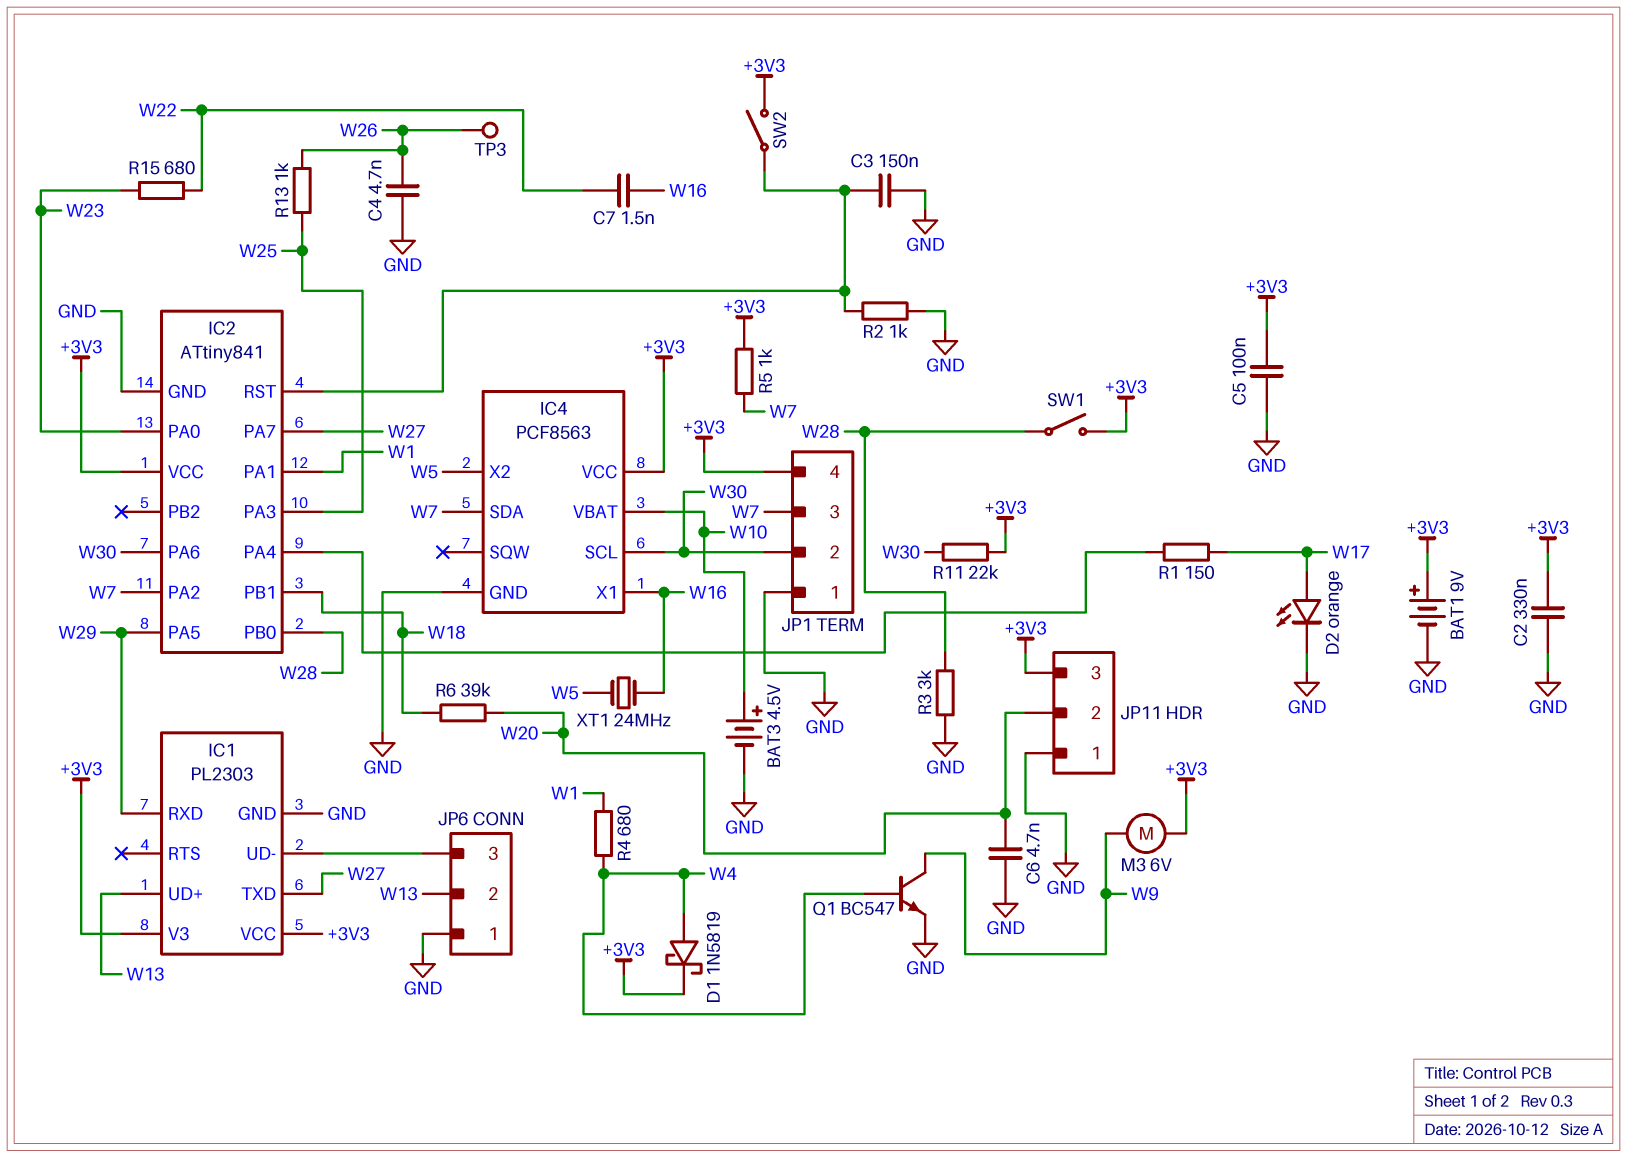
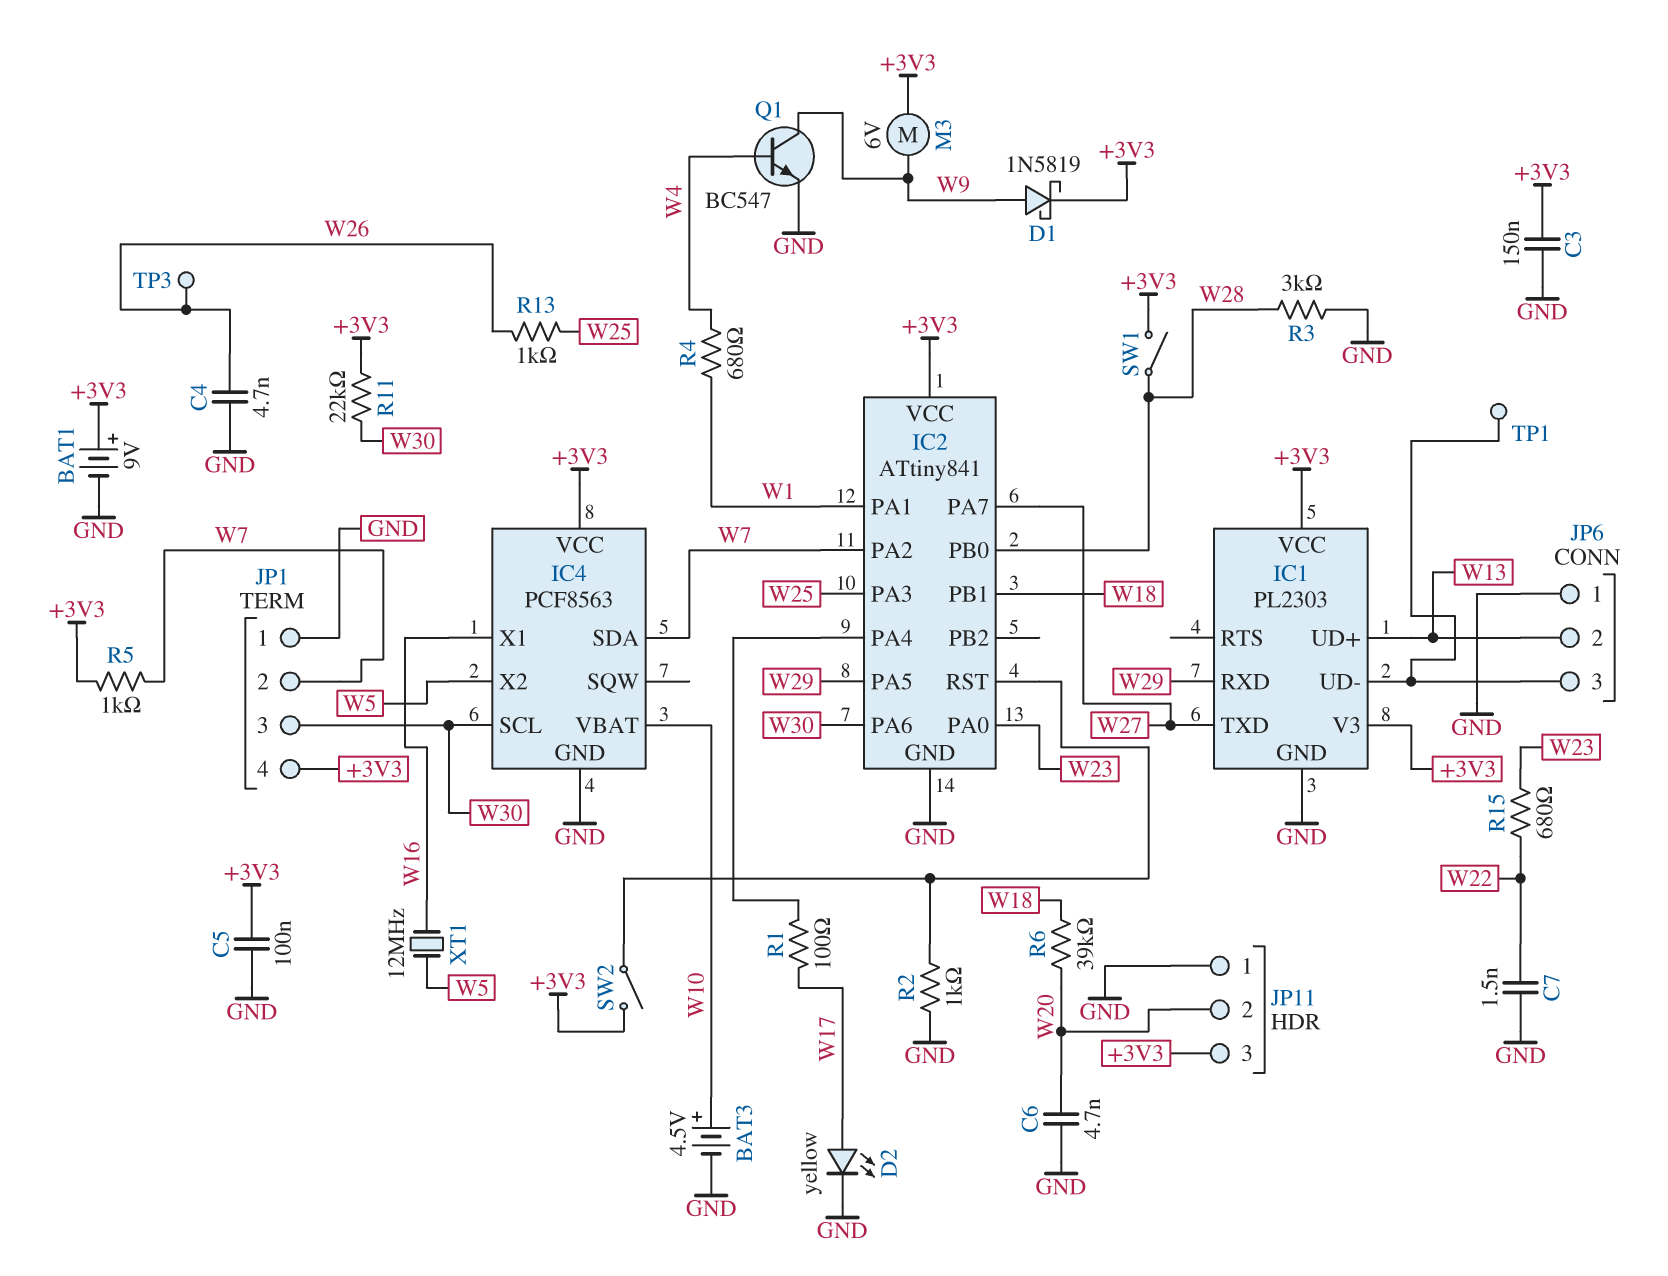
C2: 330nF (+3V3, GND) -> none
C3: 150nF (GND, IC2/RST) -> 150nF (+3V3, GND)
C7: 1.5nF (W16, W22) -> 1.5nF (GND, W22)
D1: schottky 1N5819 (A W4, K +3V3) -> schottky 1N5819 (A W9, K +3V3)
D2: LED orange (A W17, K GND) -> LED yellow (A W17, K GND)
JP1 pin 2: W30 -> W7
JP1 pin 3: W7 -> W30
R1: 150 (IC2/PA4, W17) -> 100 (IC2/PA4, W17)
TP1: none -> test point (IC1/UD-)
XT1: 24MHz (W5, W16) -> 12MHz (W5, W16)

